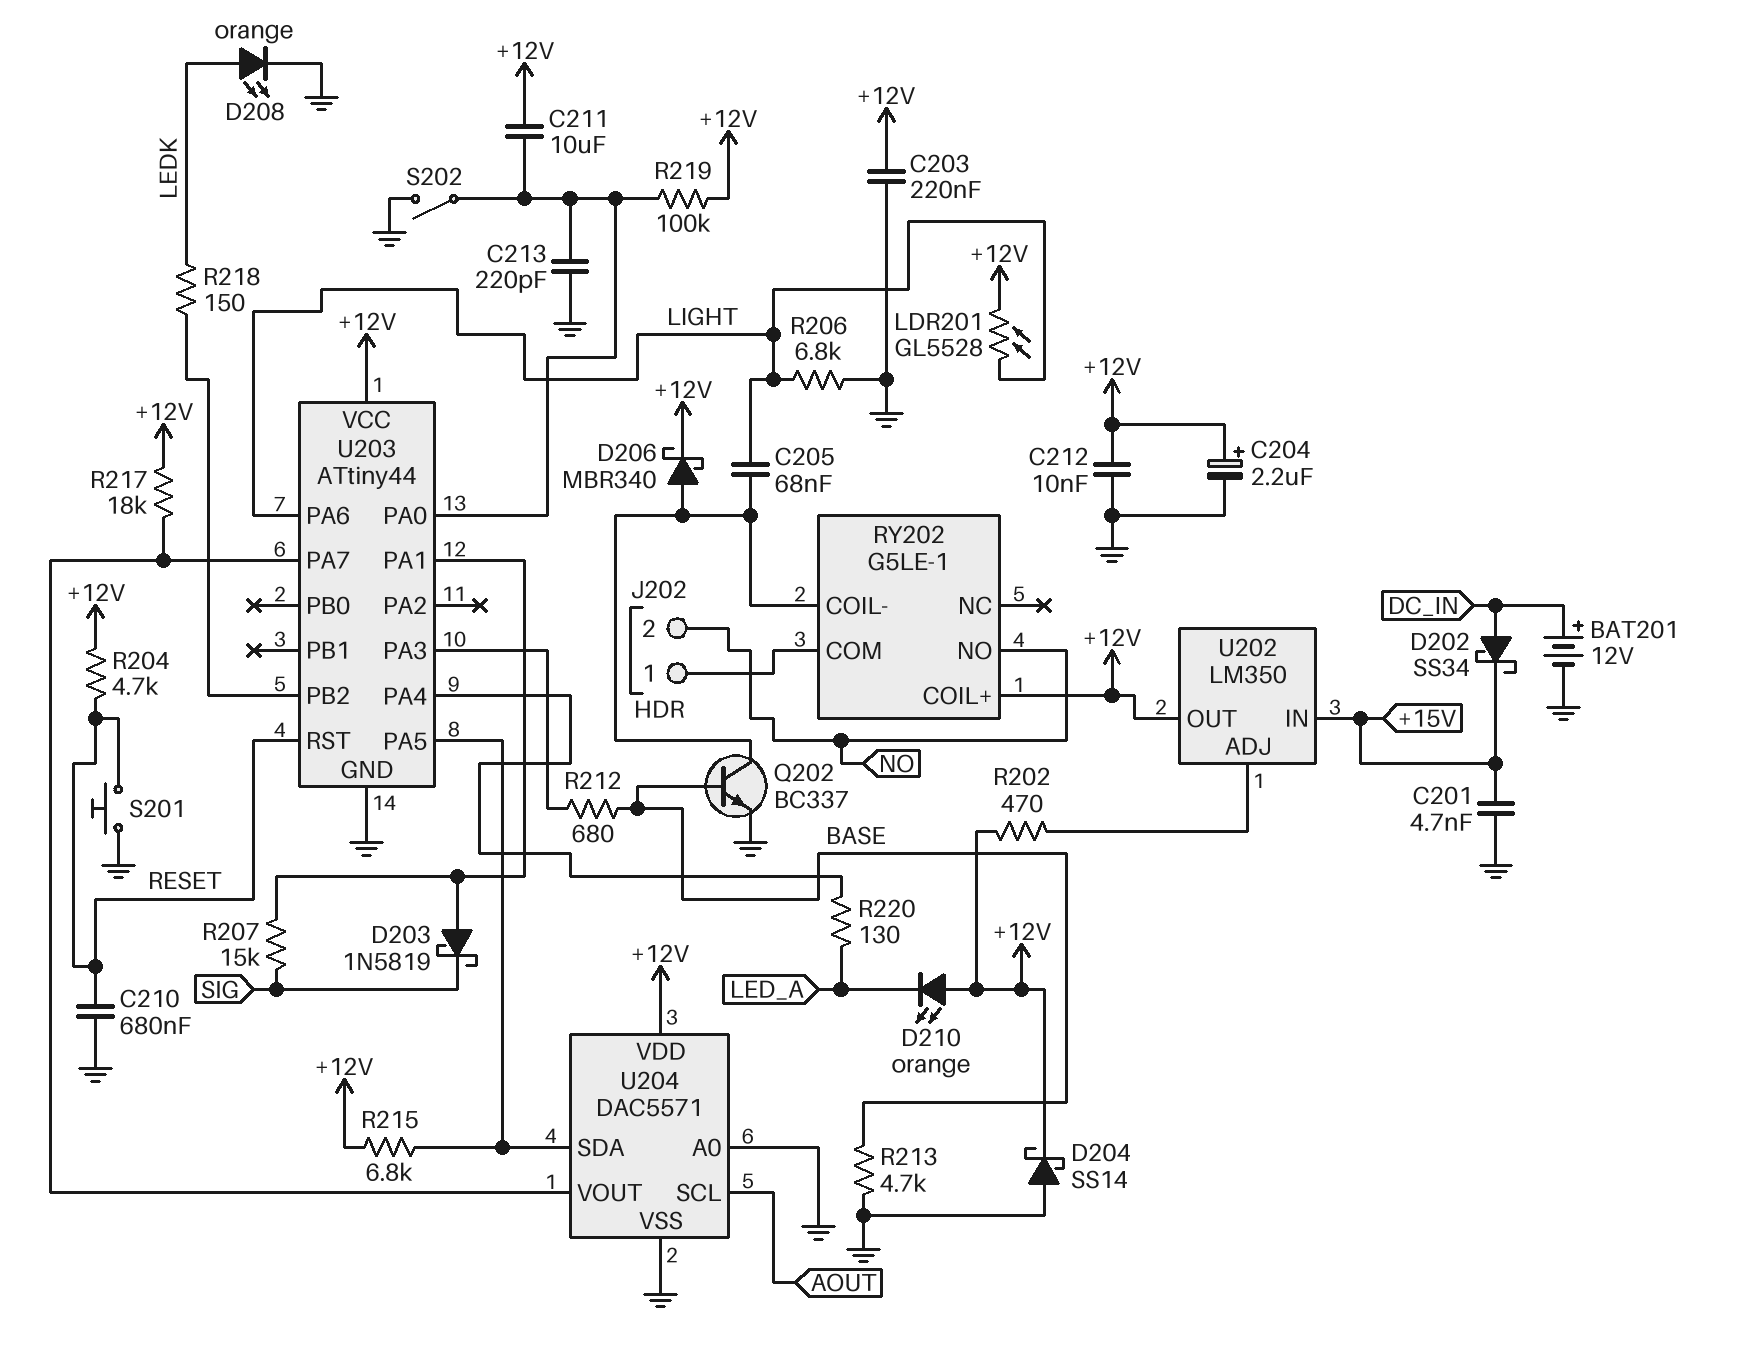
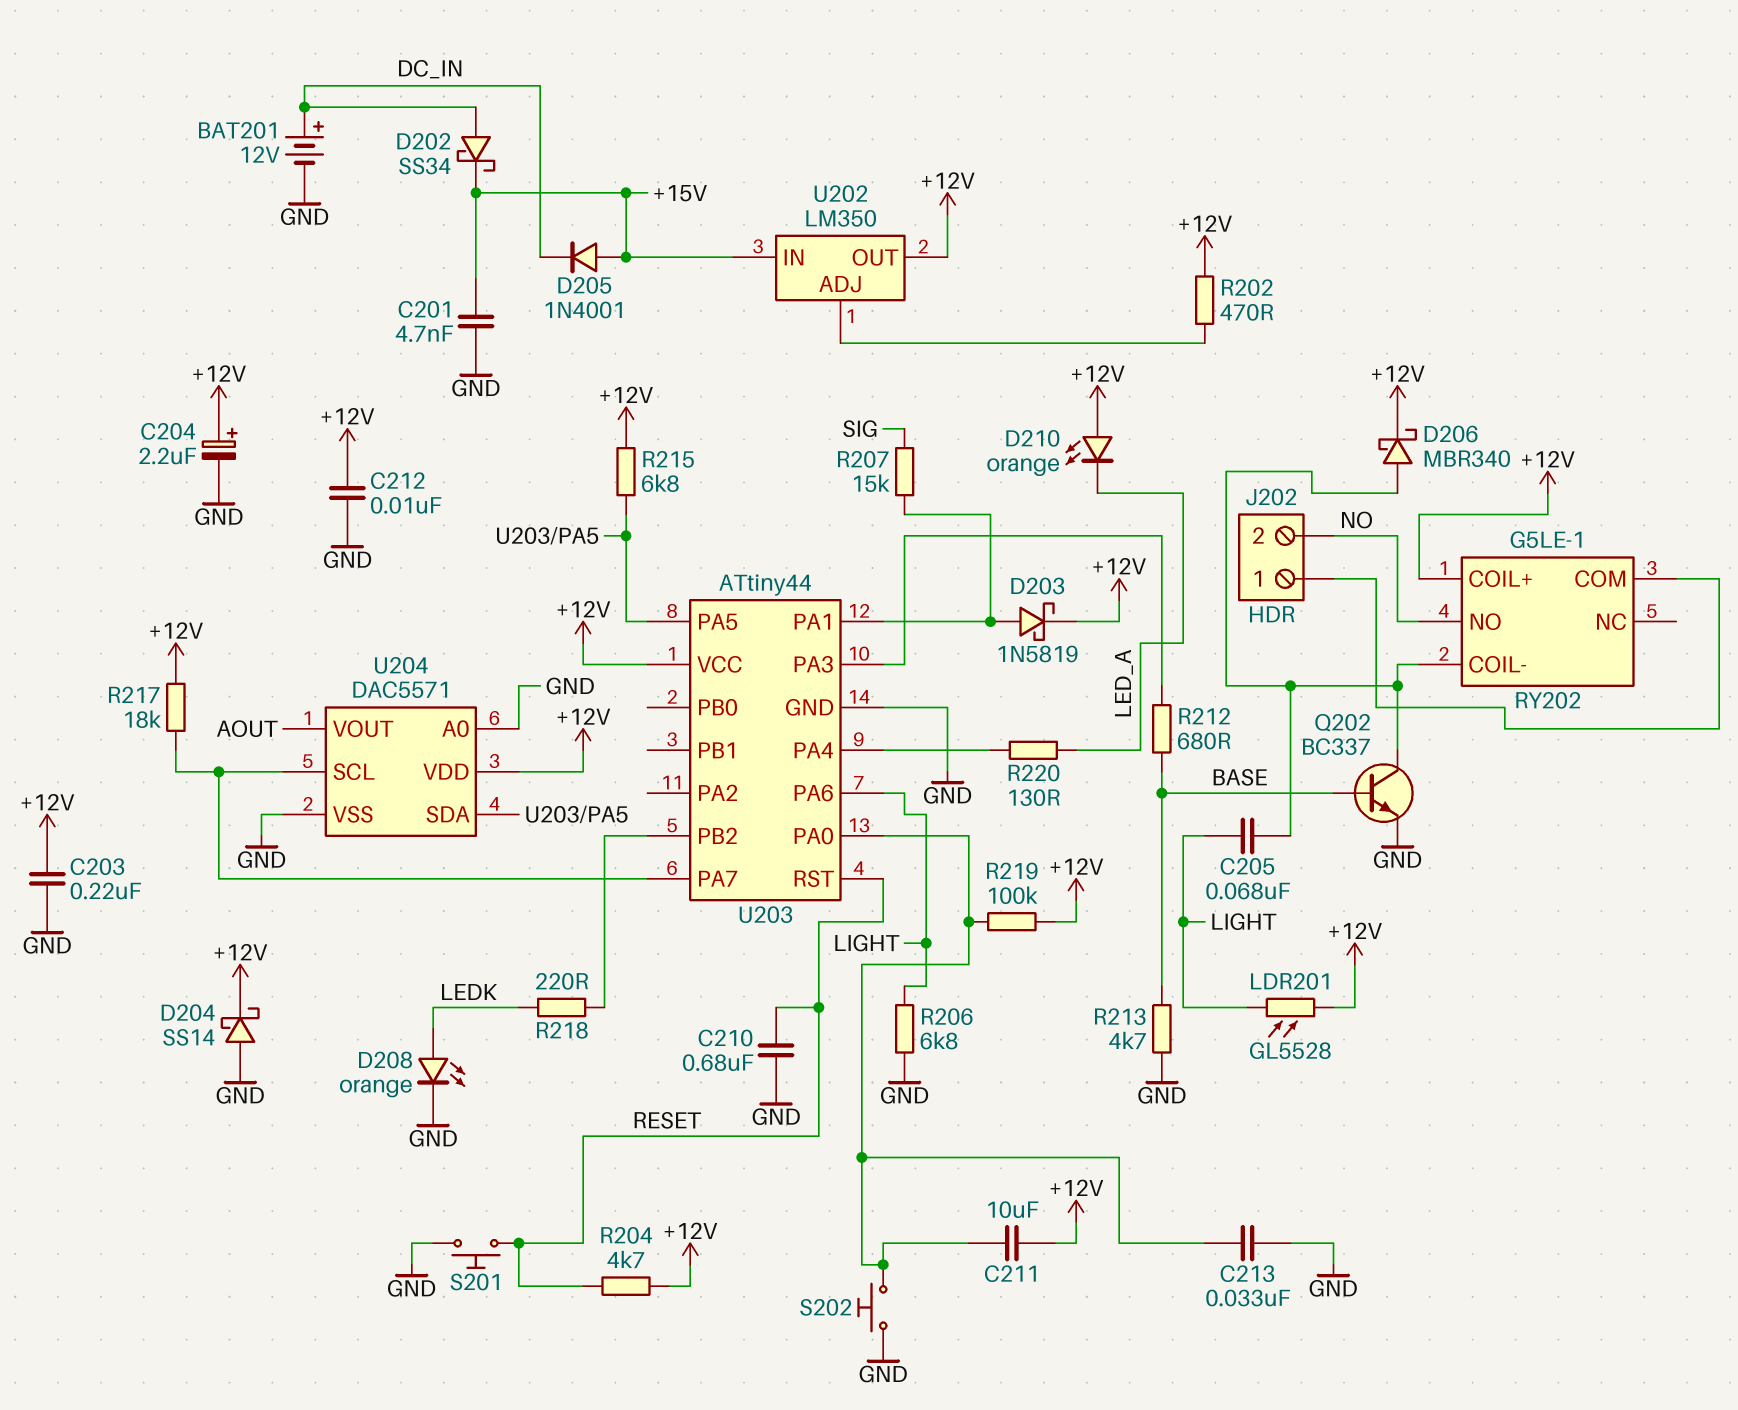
C213: 220pF (GND, U203/PA0) -> 33nF (GND, U203/PA0)
D203: schottky 1N5819 (A U203/PA1, K SIG) -> schottky 1N5819 (A U203/PA1, K +12V)
D205: none -> diode 1N4001 (A +15V, K DC_IN)
R218: 150 (LEDK, U203/PB2) -> 220 (LEDK, U203/PB2)
S202: switch (GND, U203/PA0) -> button (GND, U203/PA0)
U204 pin SCL: AOUT -> U203/PA7
U204 pin VOUT: U203/PA7 -> AOUT

